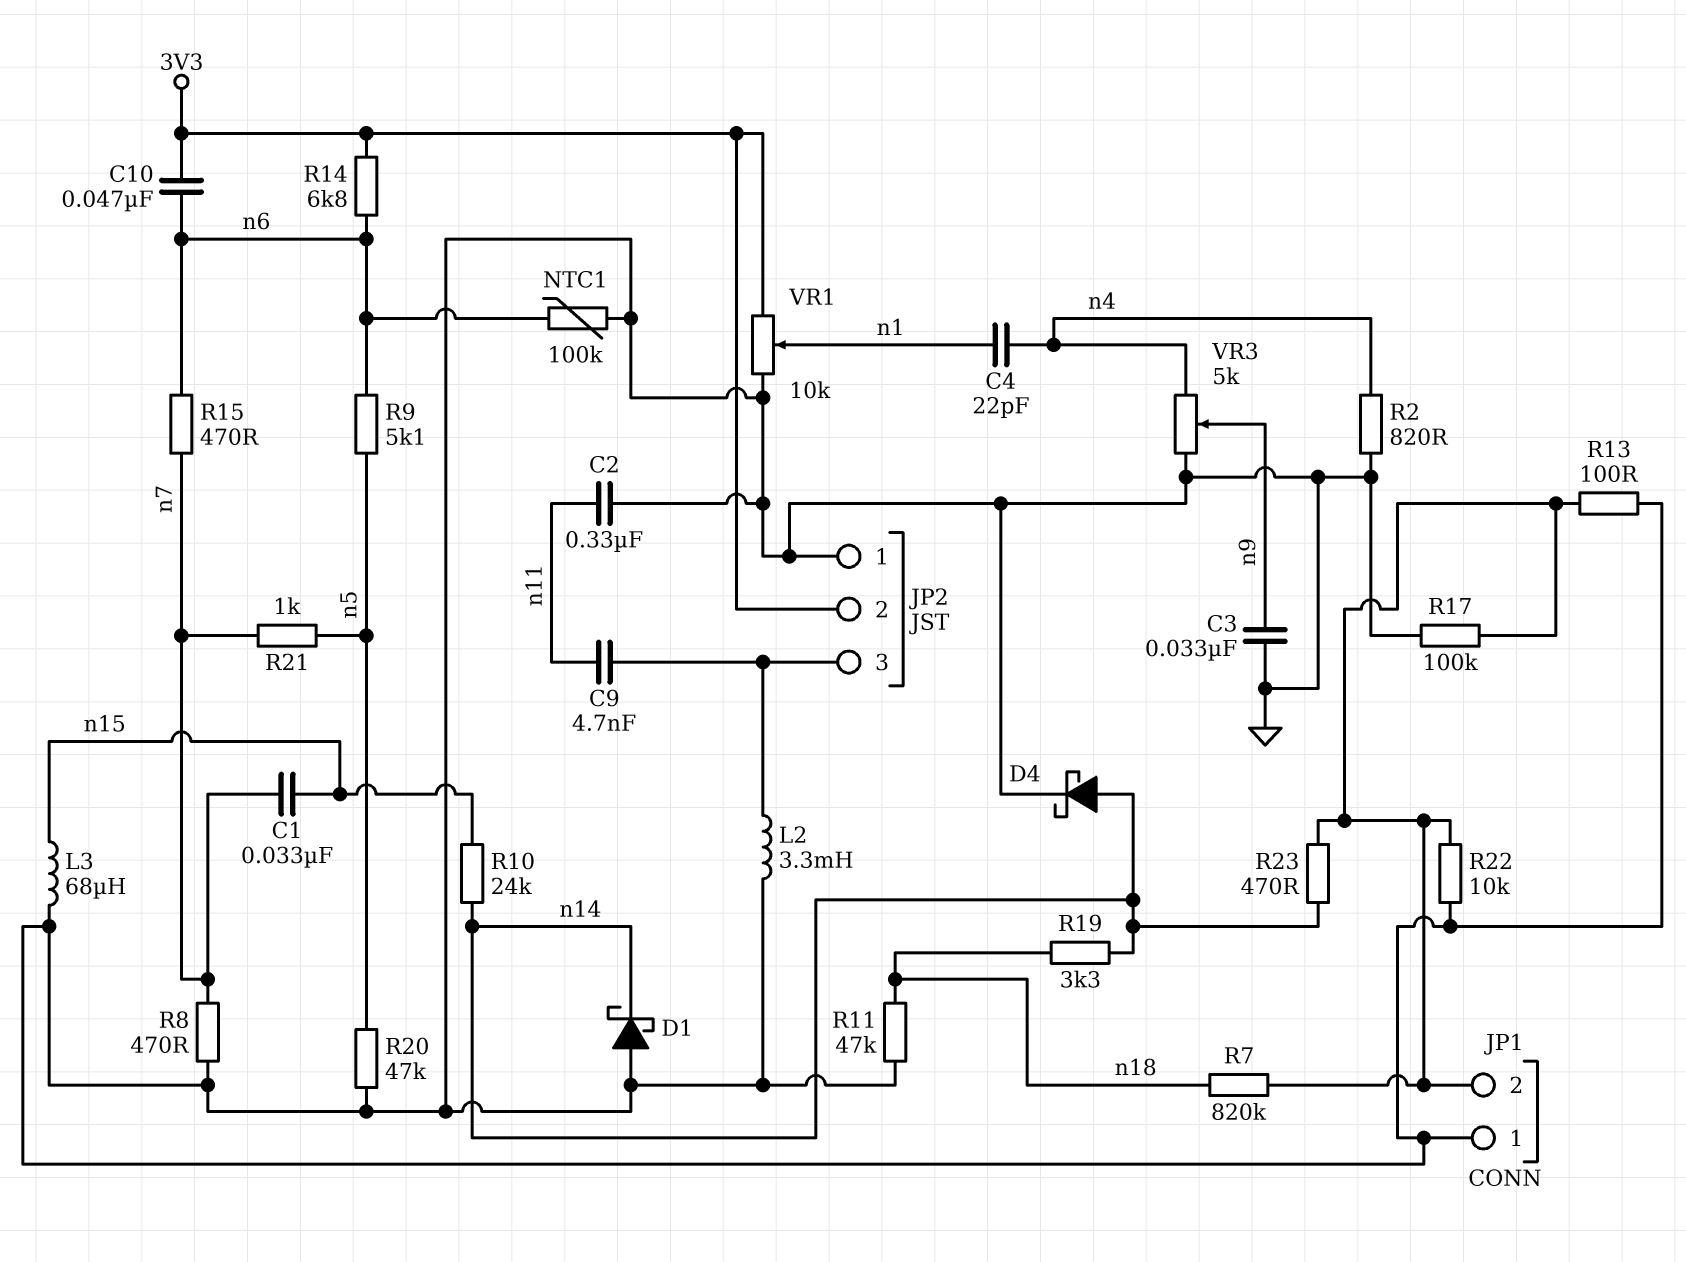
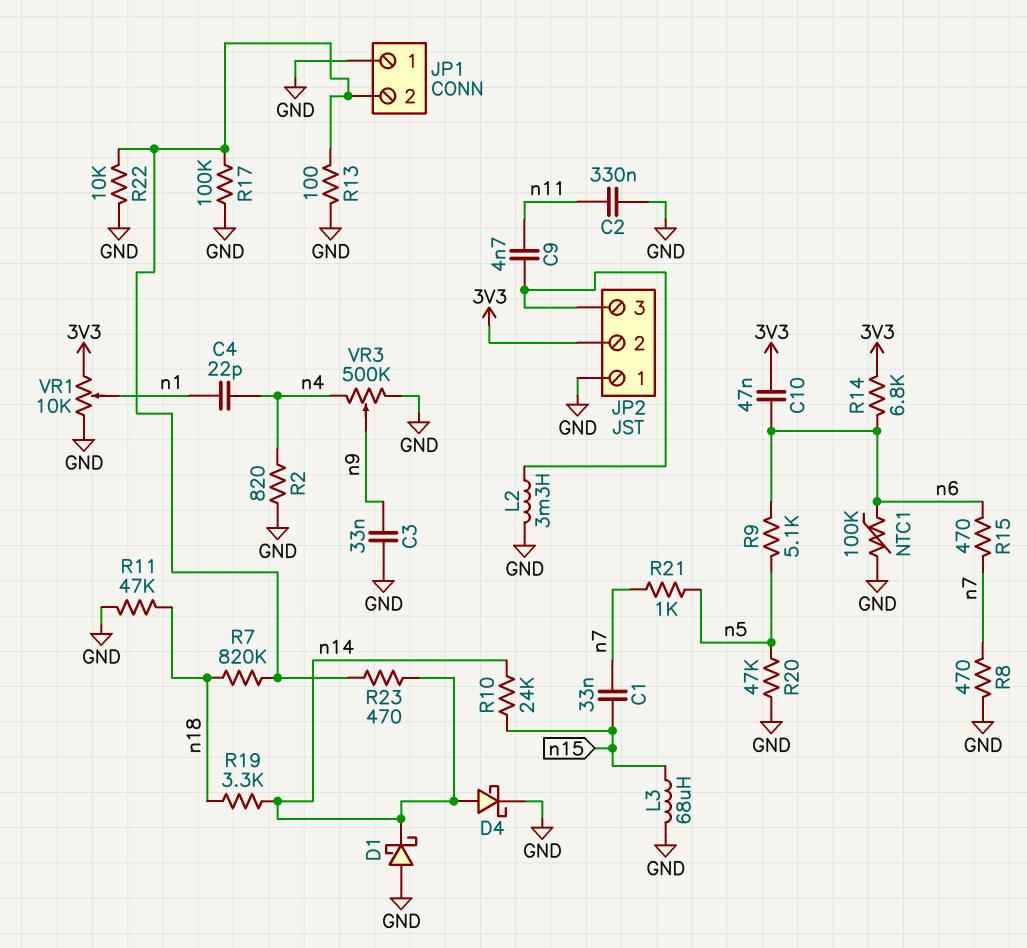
VR3: 5k (GND, n4, wiper n9) -> 500k (GND, n4, wiper n9)

